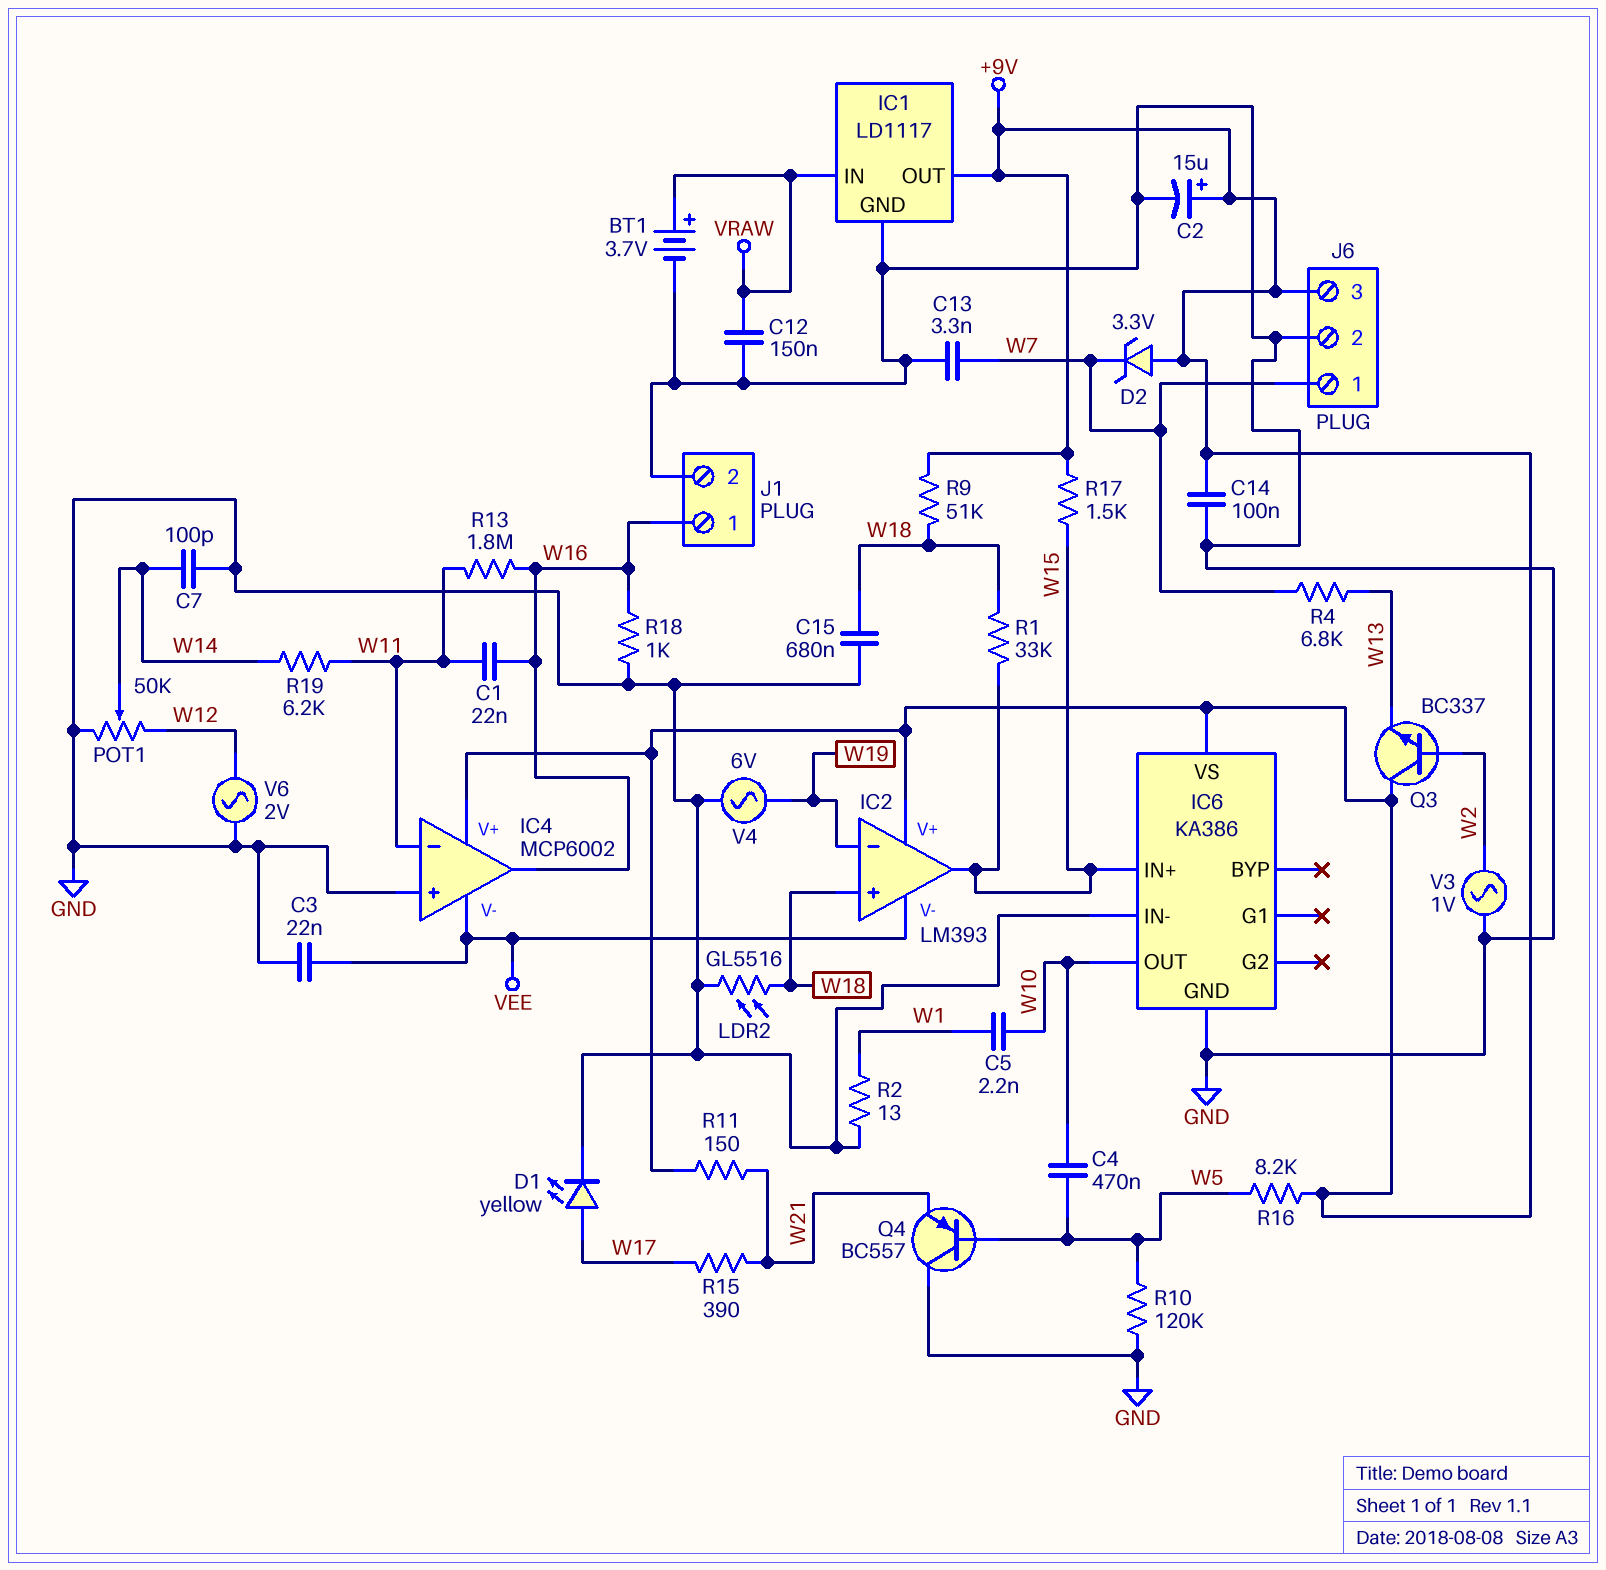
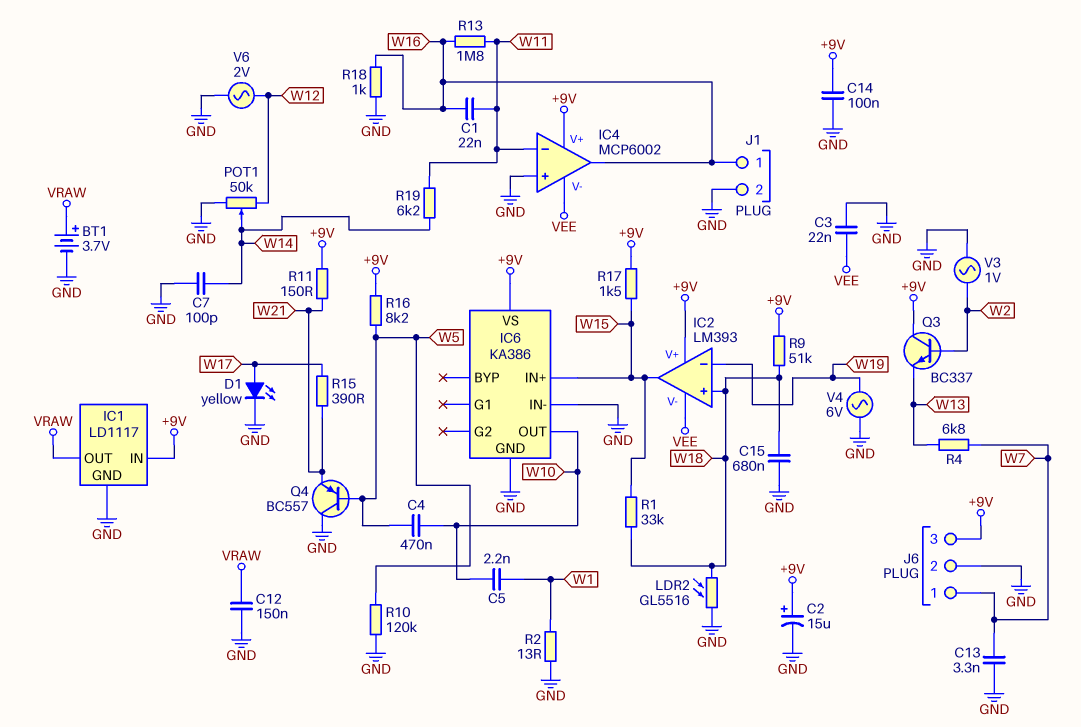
D2: zener 3.3V (A +9V, K W7) -> none
IC1 pin IN: VRAW -> +9V
IC1 pin OUT: +9V -> VRAW

